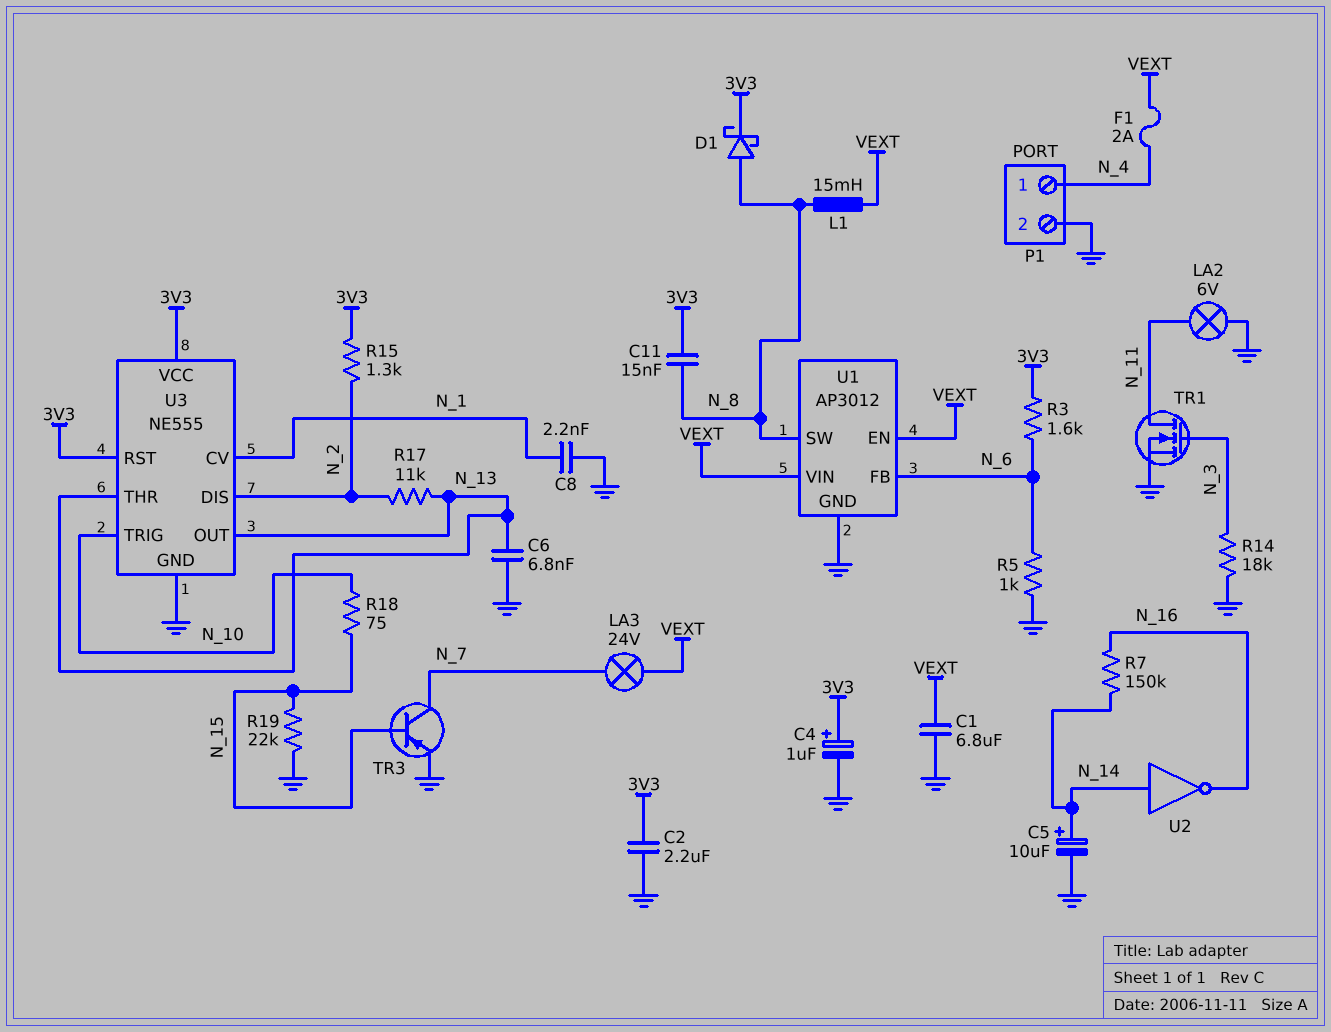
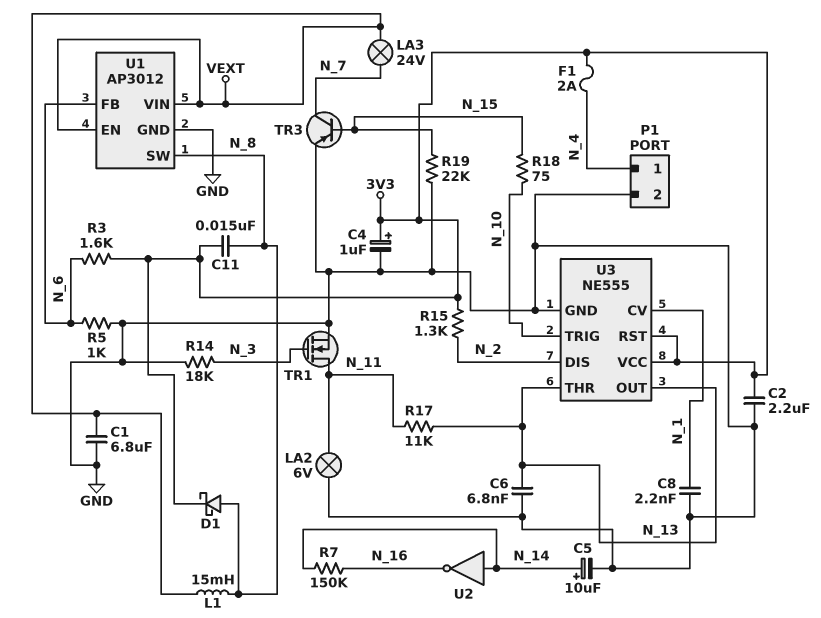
F1: 2A (N_4, VEXT) -> 2A (3V3, N_4)
R17: 11k (N_2, N_13) -> 11k (N_11, N_13)

